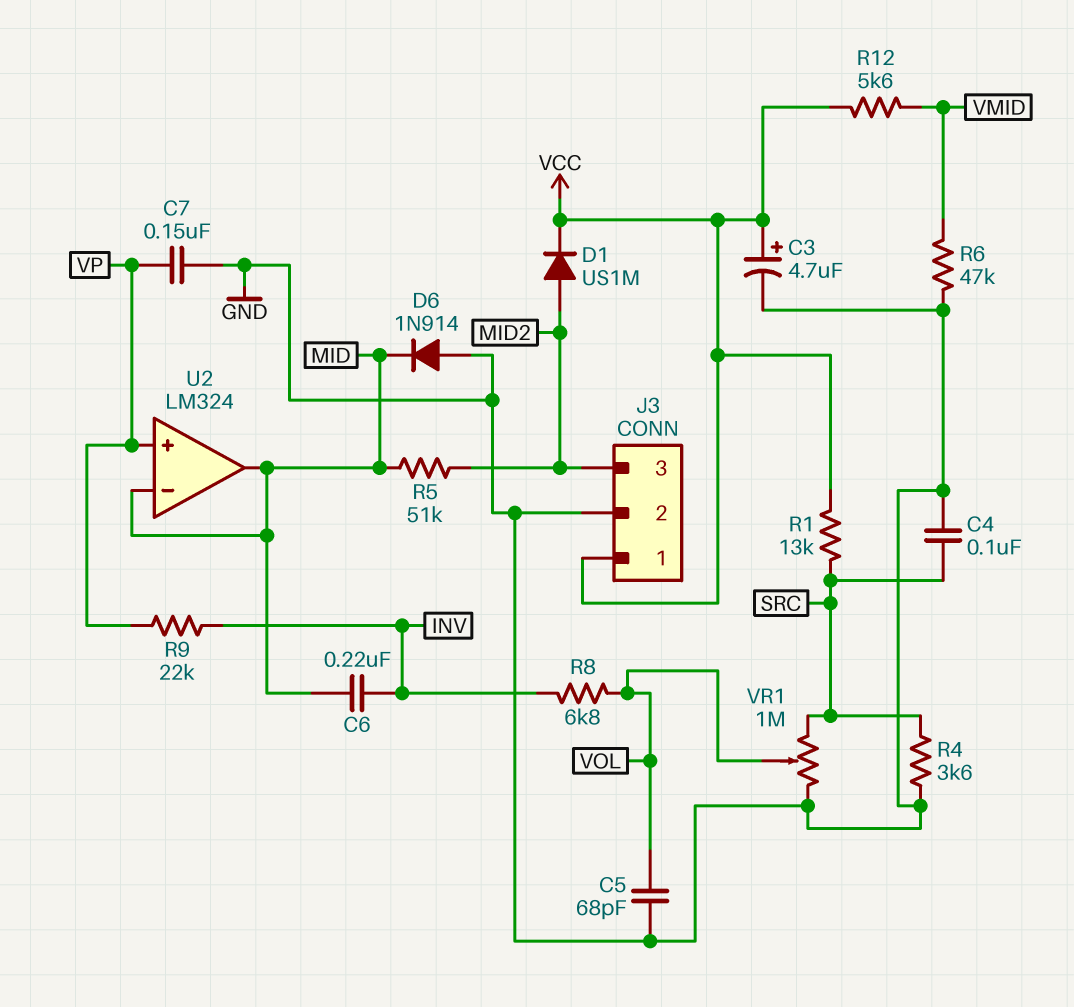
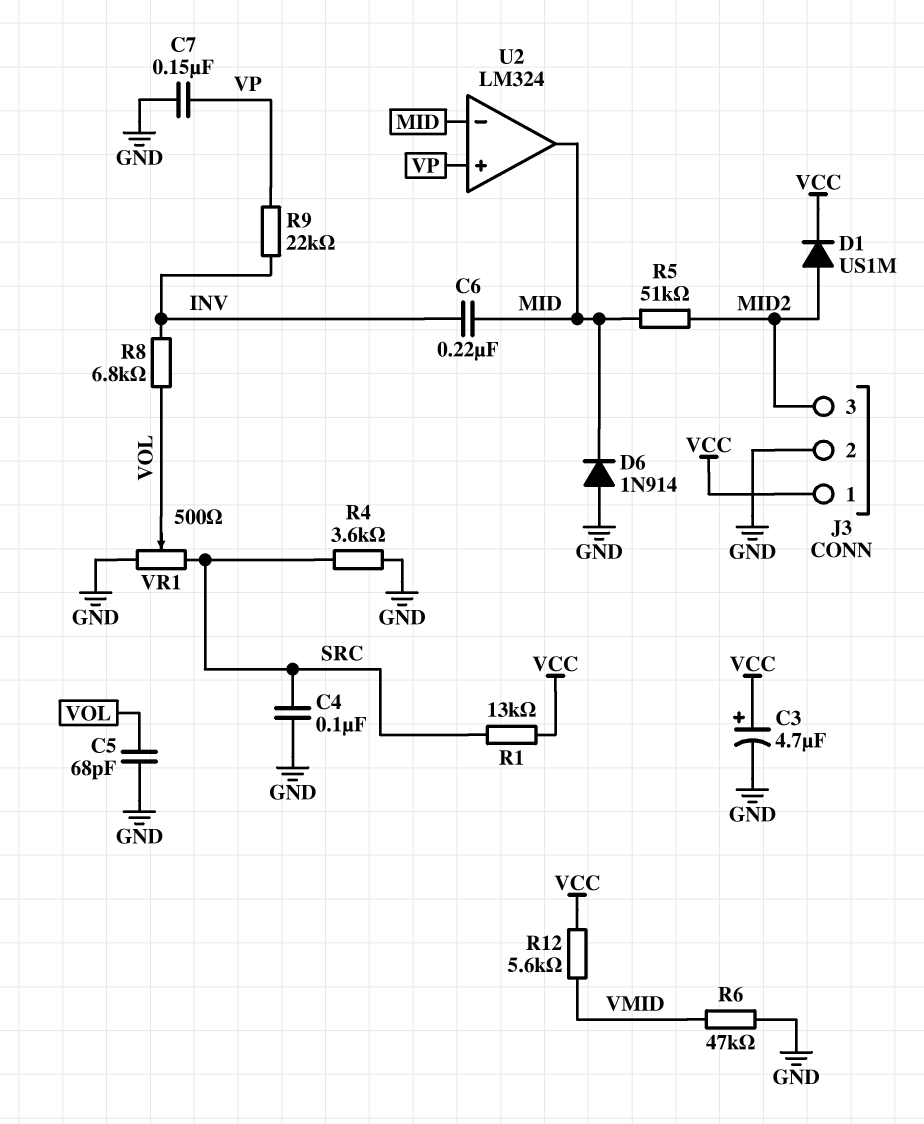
VR1: 1M (GND, SRC, wiper VOL) -> 500 (GND, SRC, wiper VOL)

